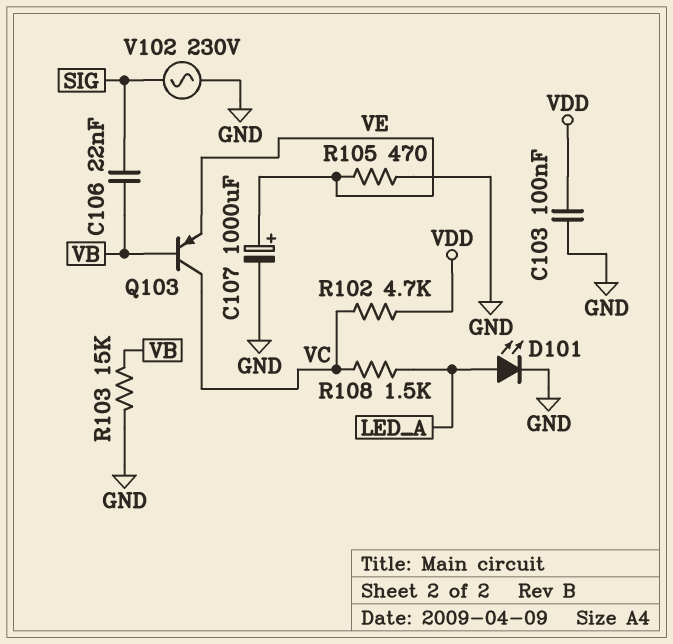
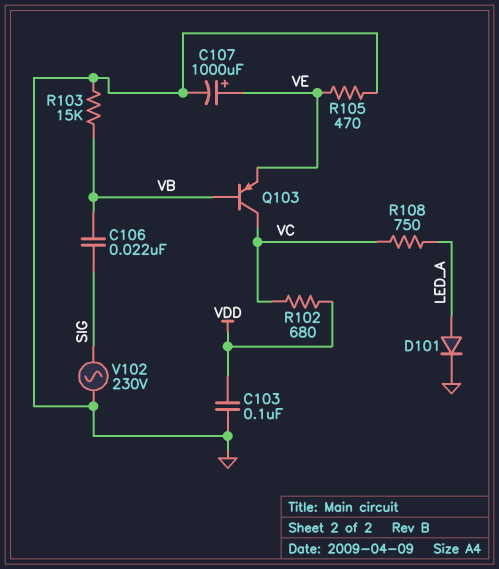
D101: LED (A LED_A, K GND) -> diode (A LED_A, K GND)
R102: 4.7k (VC, VDD) -> 680 (VC, VDD)
R108: 1.5k (LED_A, VC) -> 750 (LED_A, VC)

